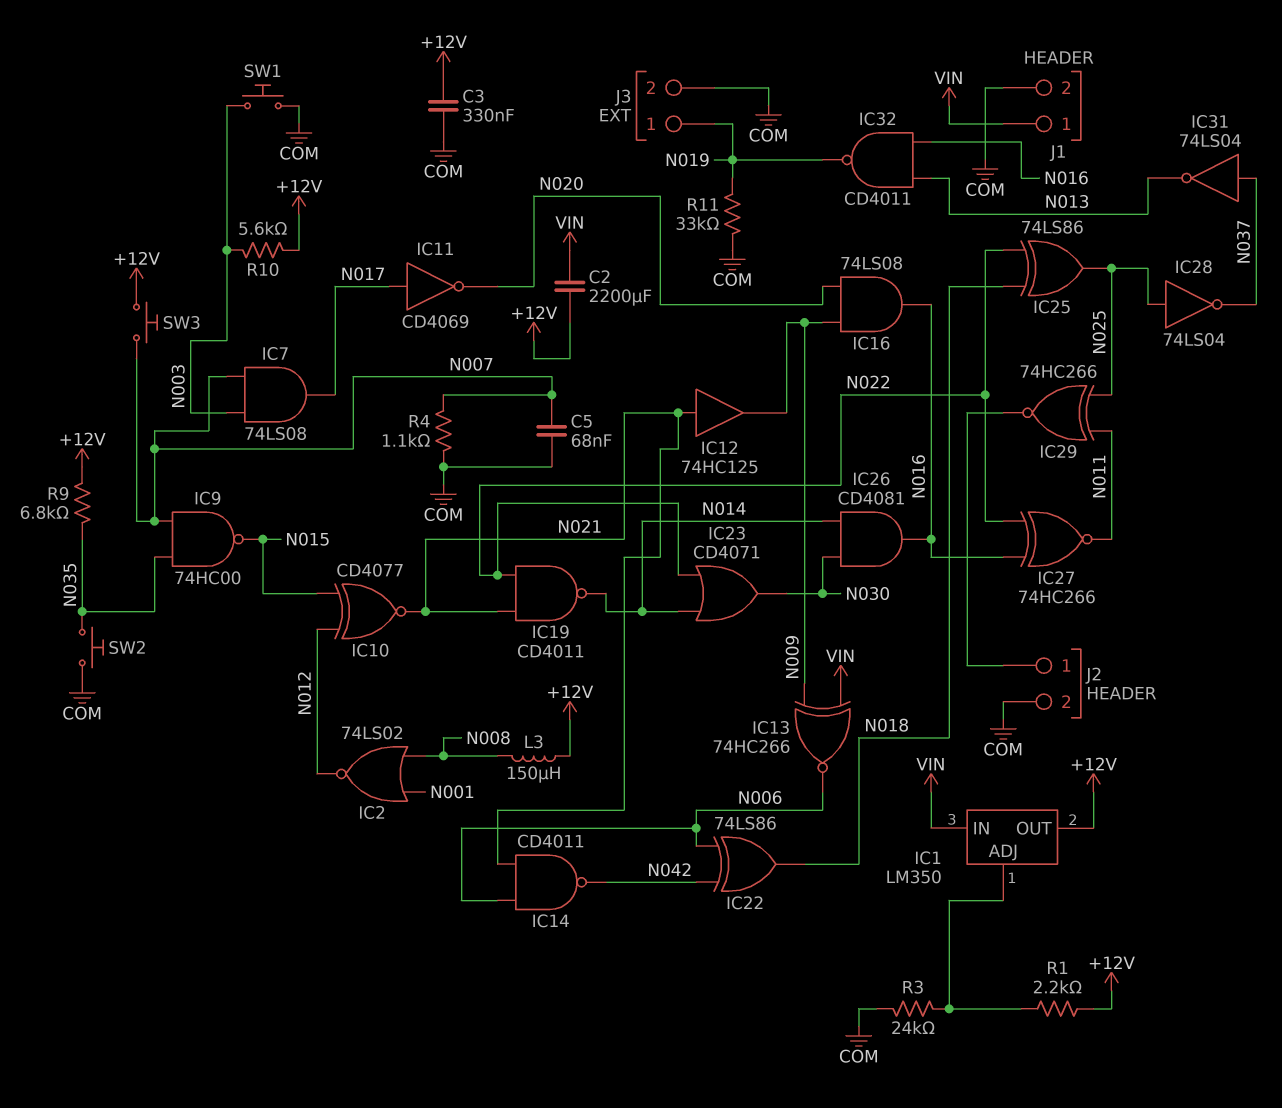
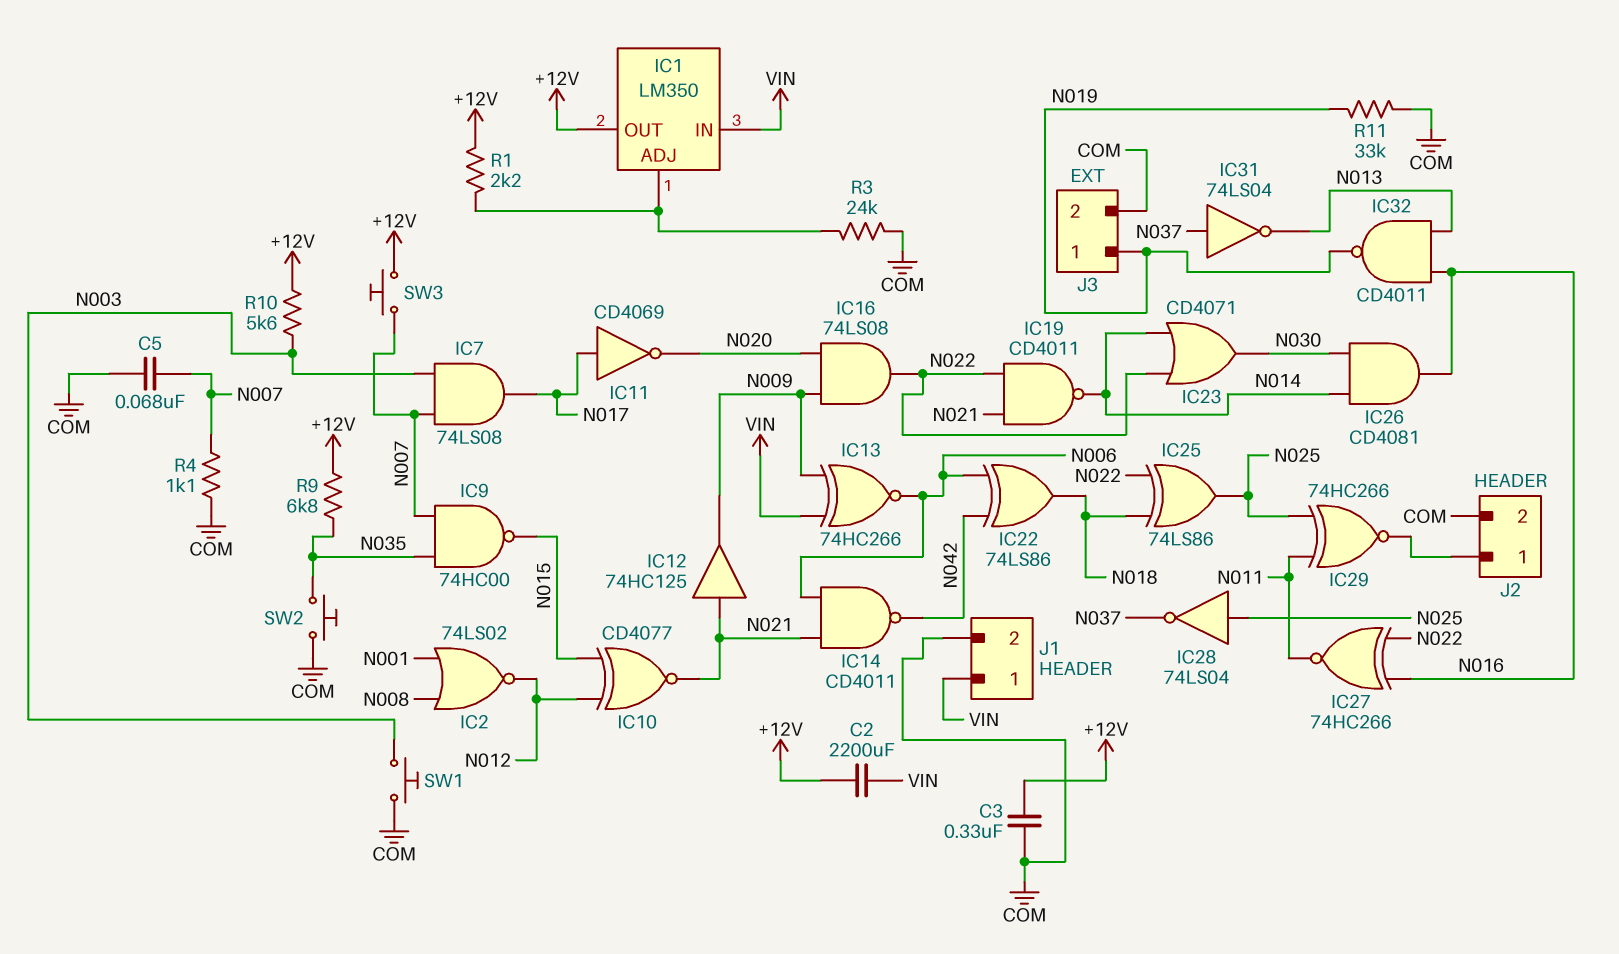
IC16: AND 74LS08 (in N009, in N020, out N016) -> AND 74LS08 (in N009, in N020, out N022)
L3: 150uH (+12V, N008) -> none

